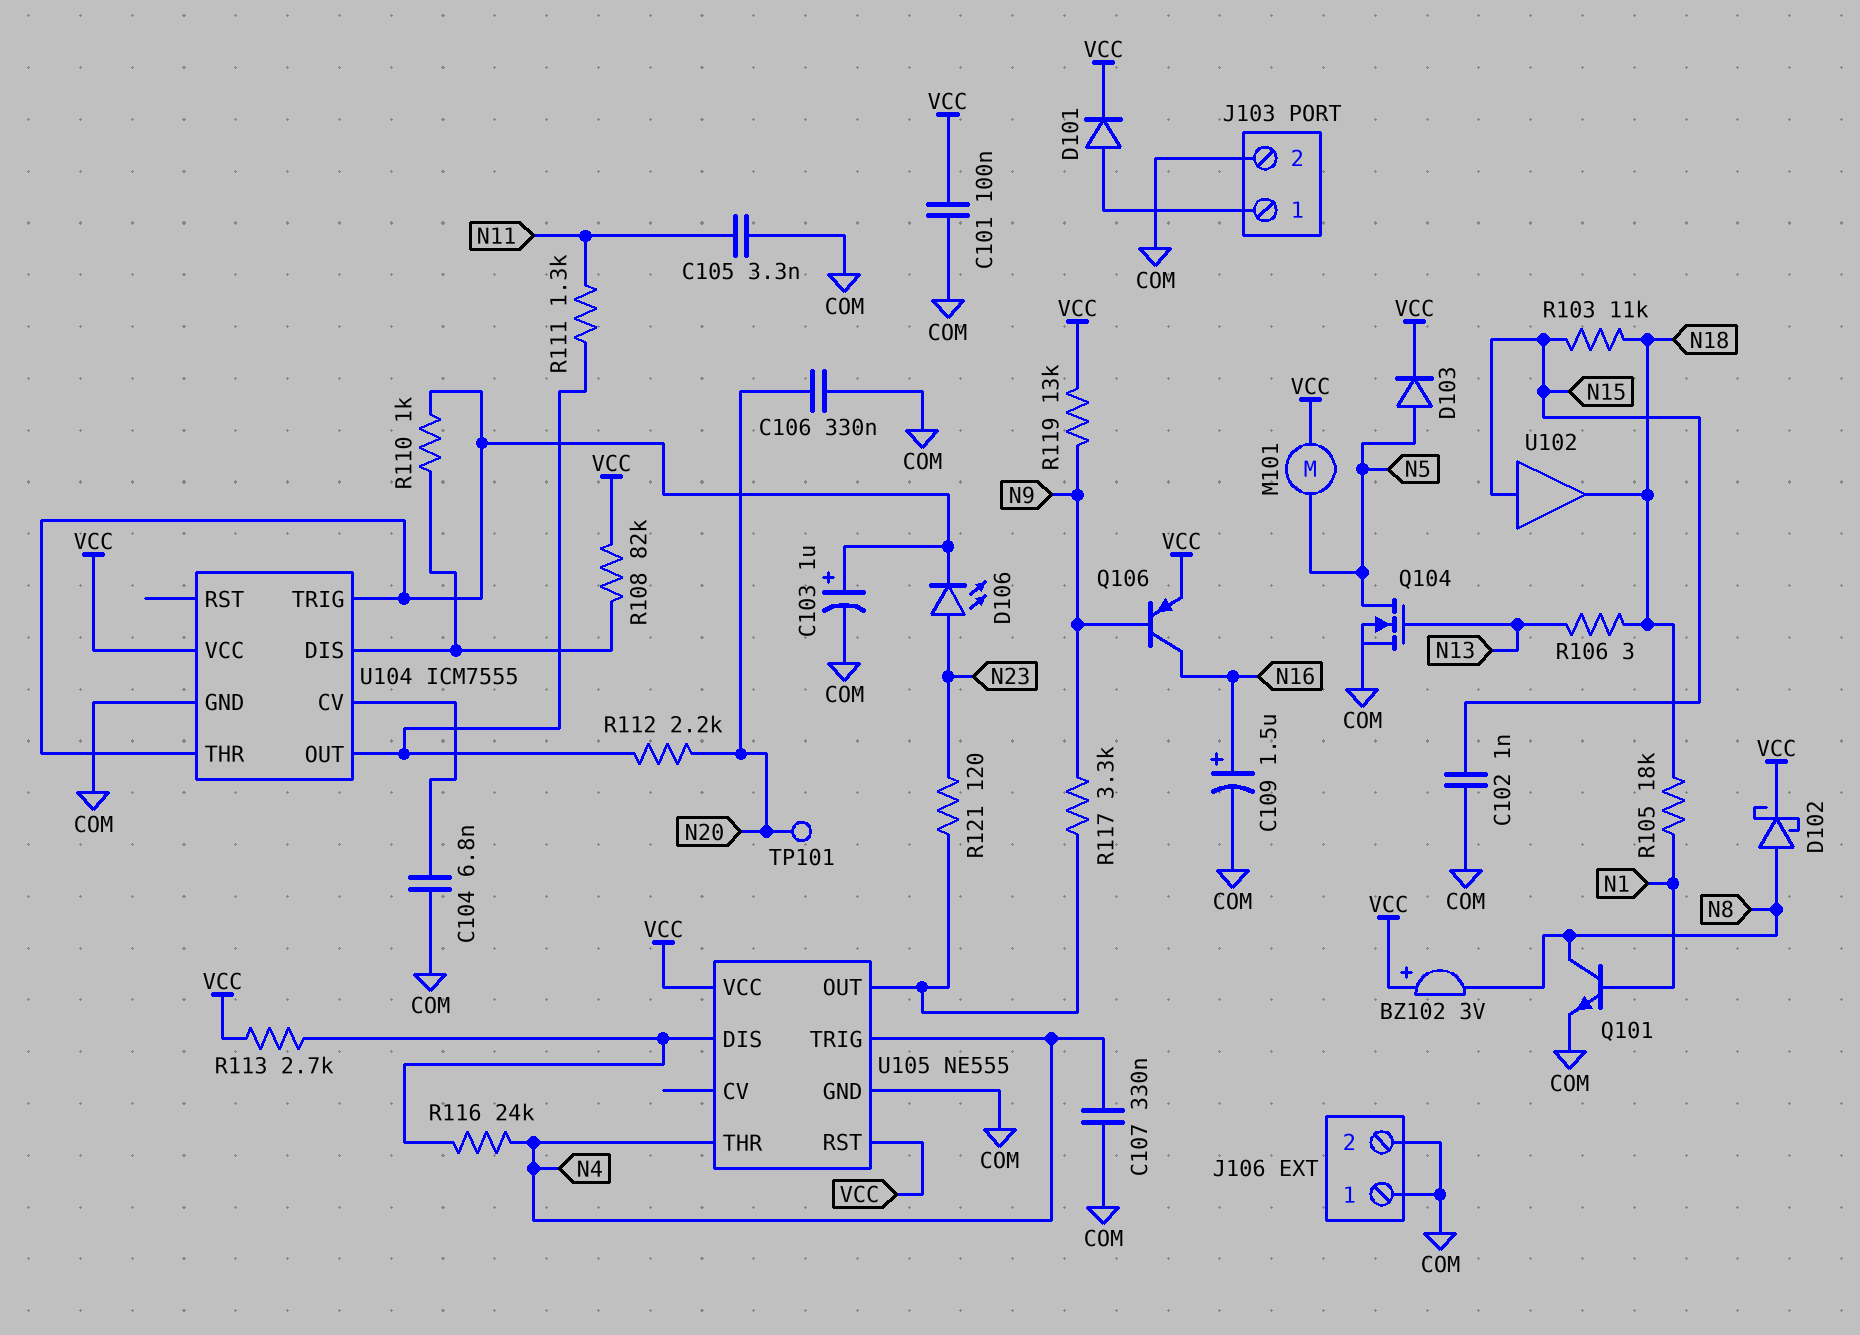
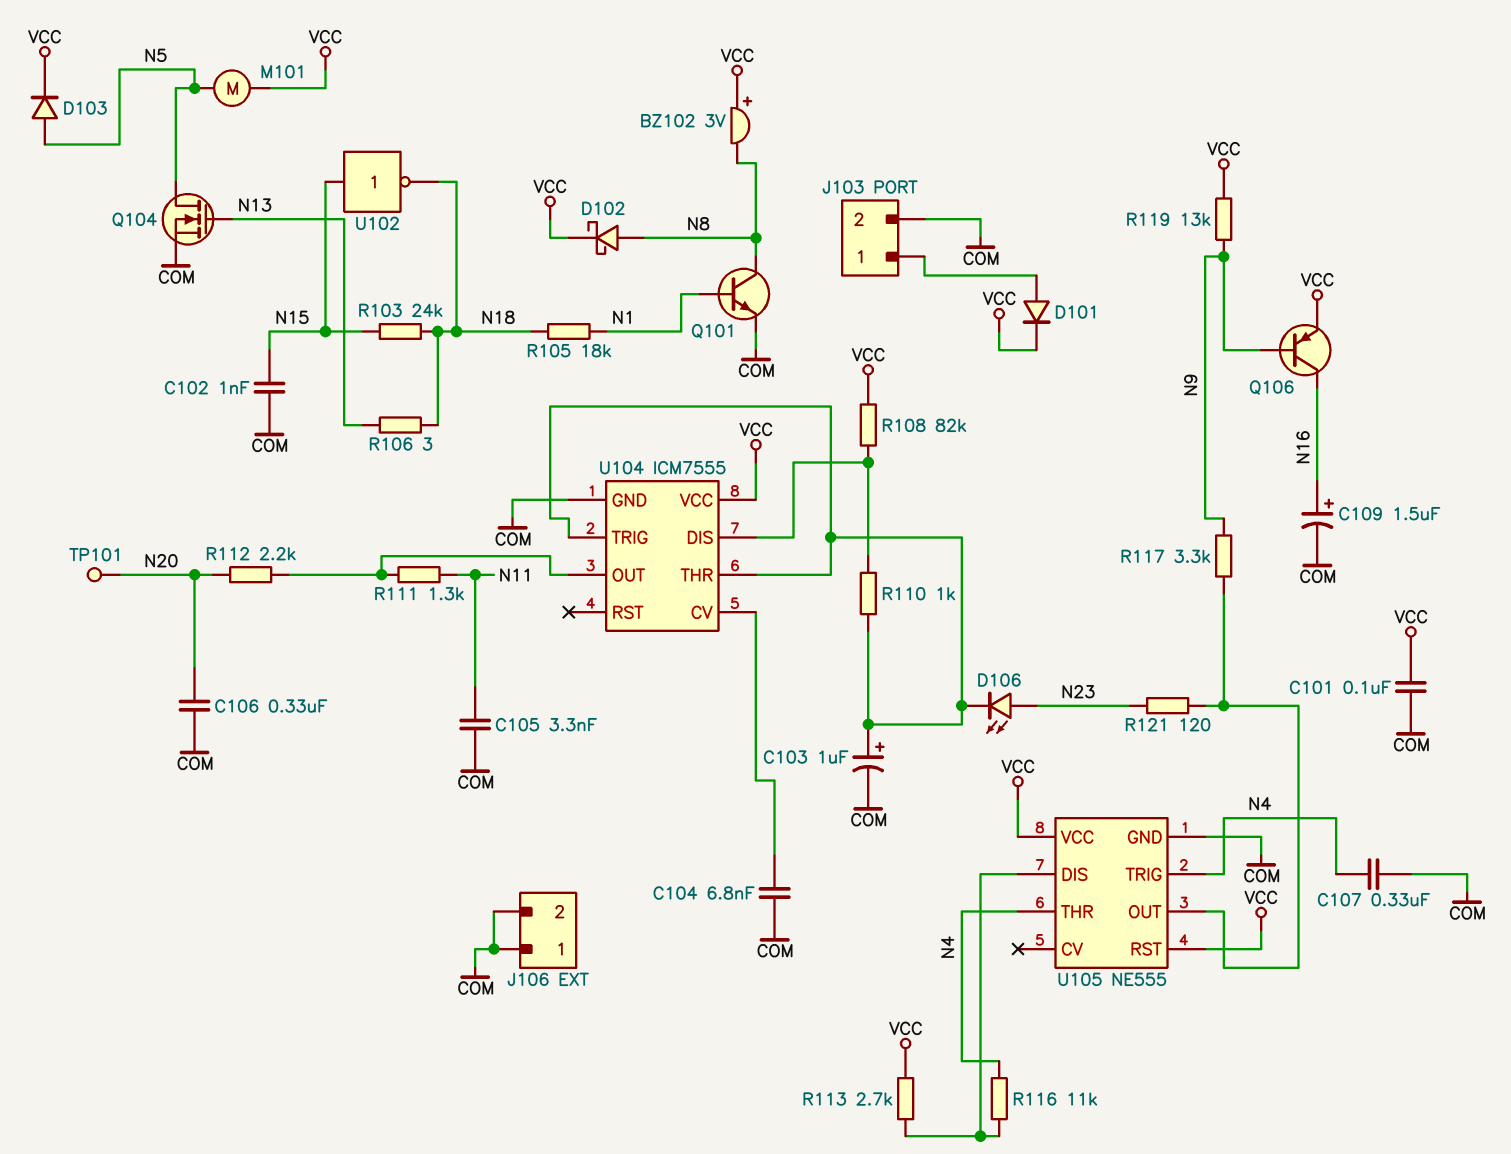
R103: 11k (N15, N18) -> 24k (N15, N18)
R116: 24k (N4, U105/DIS) -> 11k (N4, U105/DIS)
U102: buffer (in N15, out N18) -> NOT (in N15, out N18)

